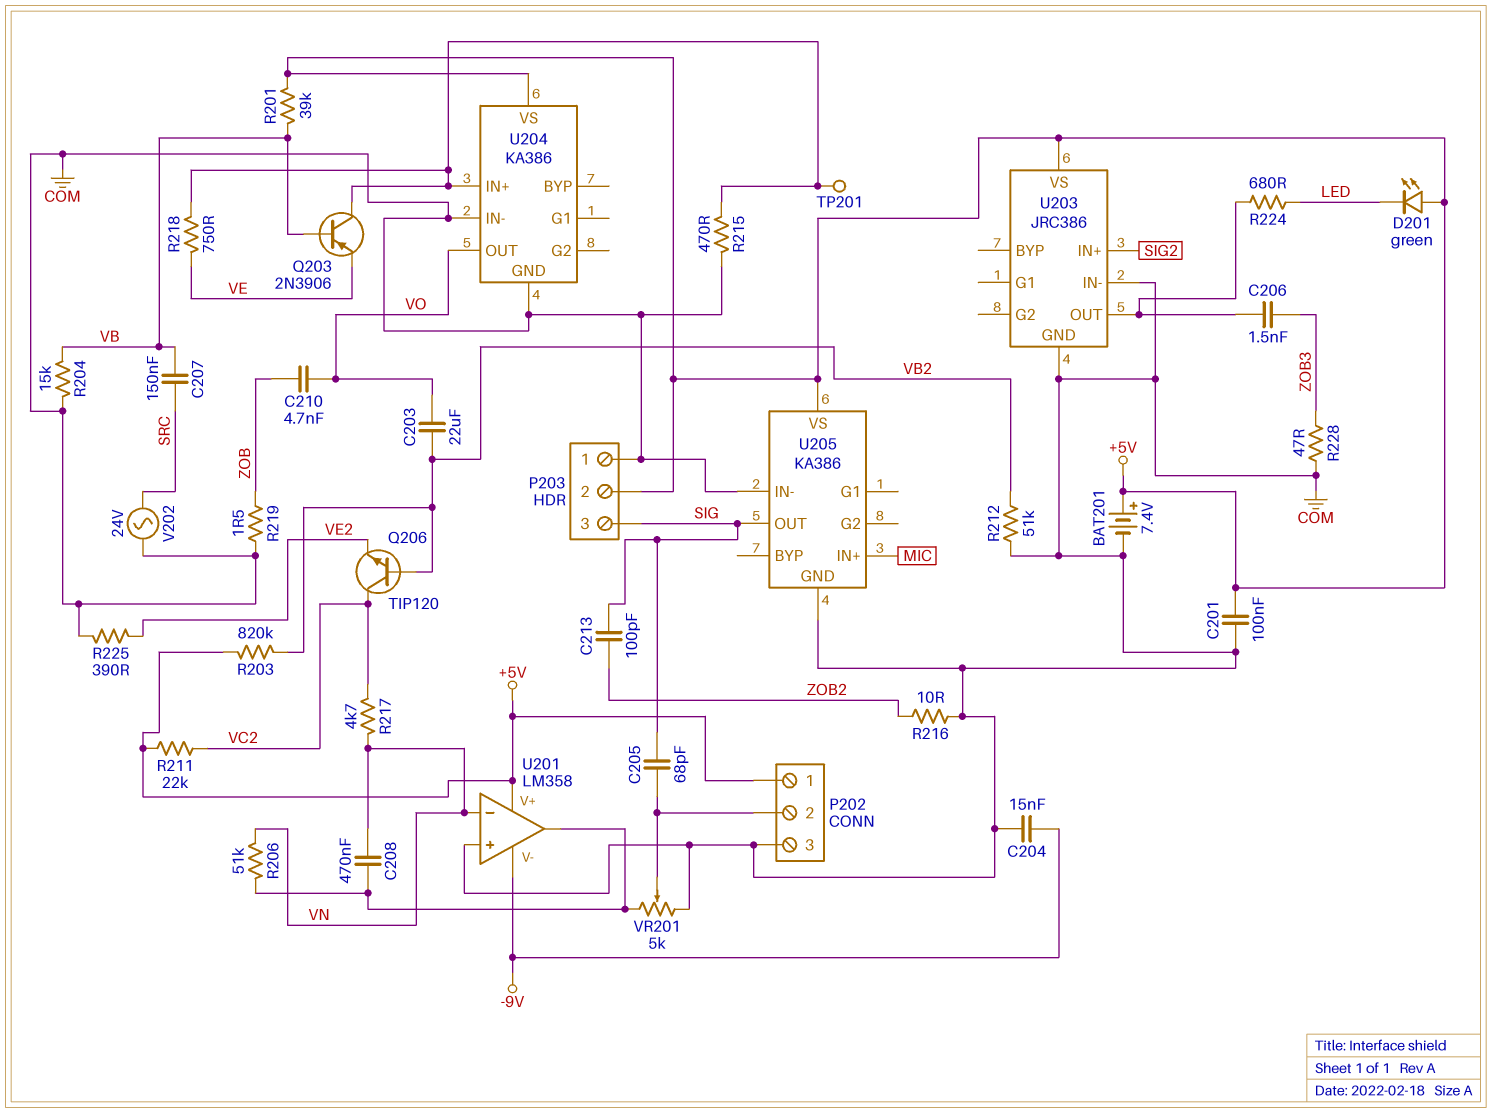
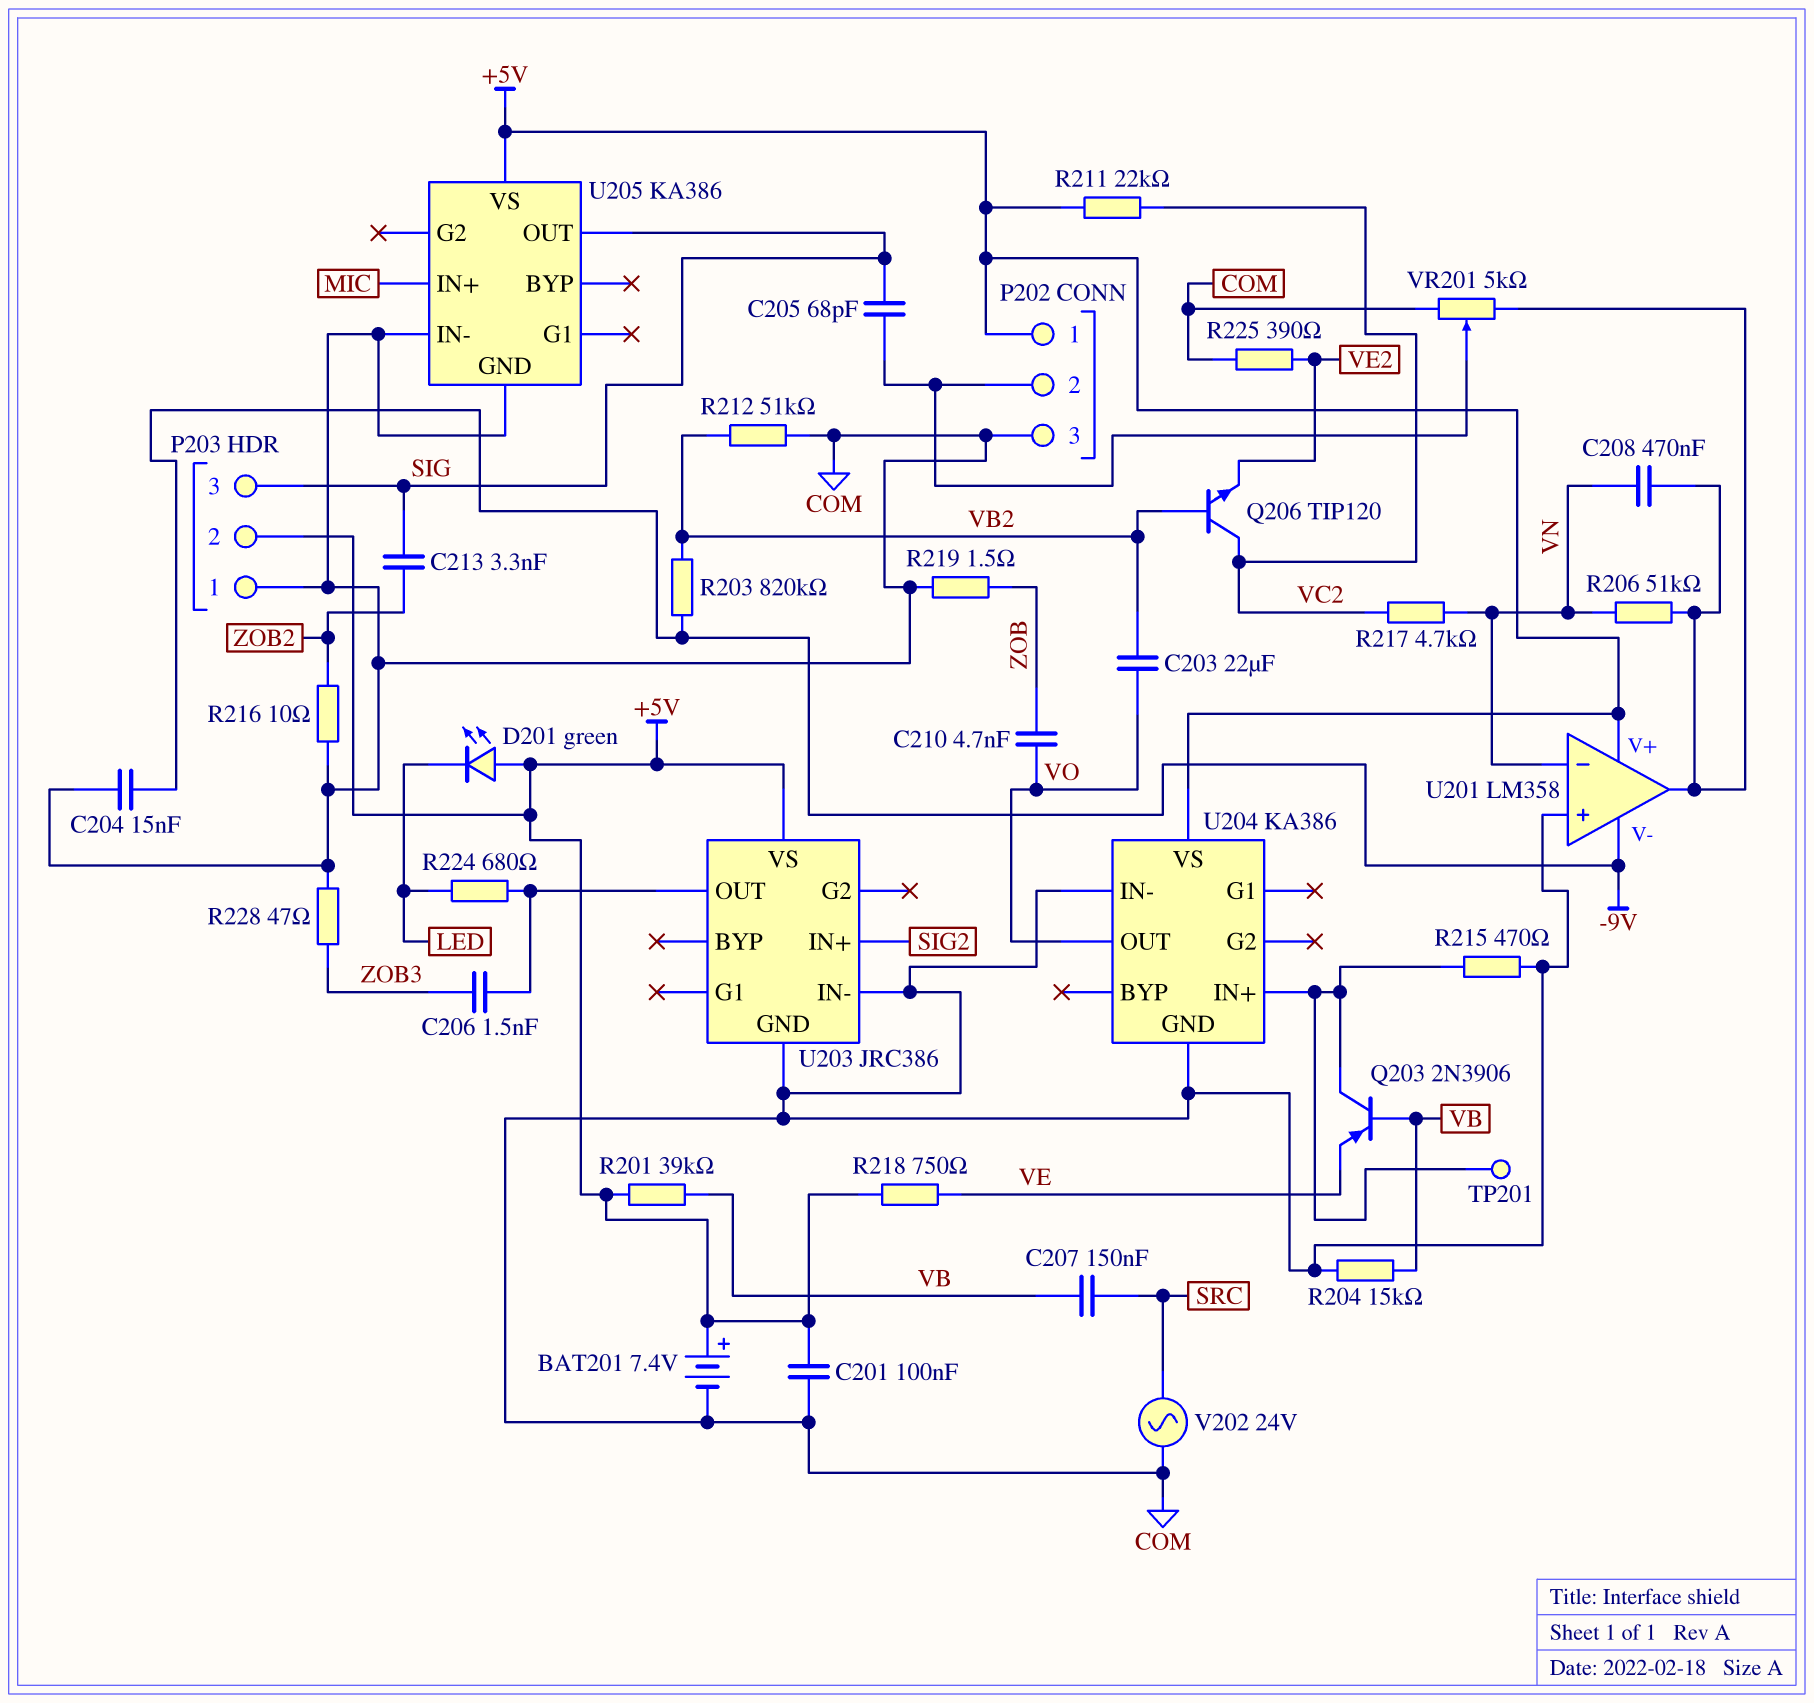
C213: 100pF (SIG, ZOB2) -> 3.3nF (SIG, ZOB2)
R203: 820k (+5V, VB2) -> 820k (-9V, VB2)
R218: 750 (U204/IN+, VE) -> 750 (+5V, VE)

